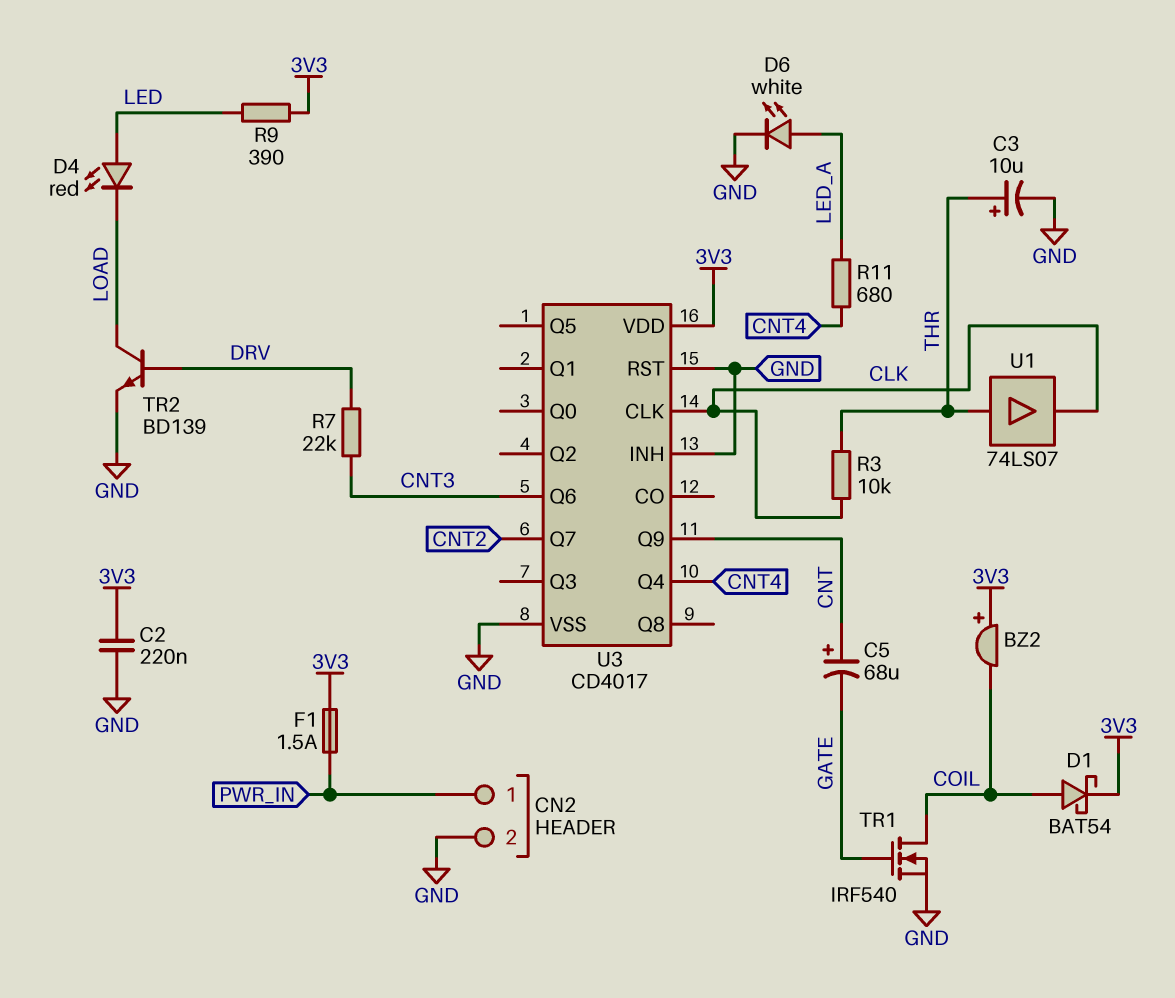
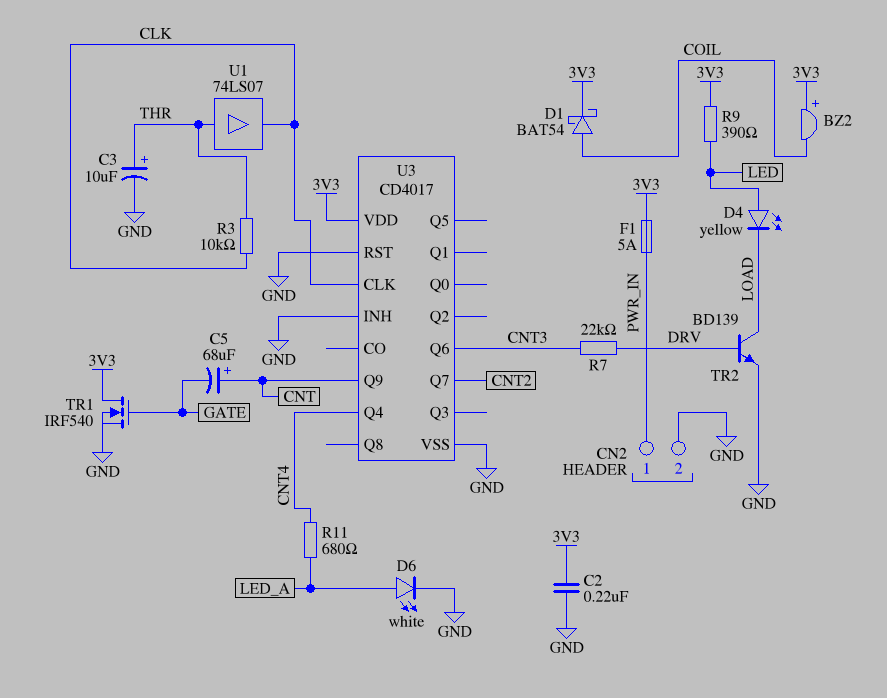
D4: LED red (A LED, K LOAD) -> LED yellow (A LED, K LOAD)
F1: 1.5A (3V3, PWR_IN) -> 5A (3V3, PWR_IN)
TR1: NMOS IRF540 (G GATE, D COIL, S GND) -> NMOS IRF540 (G GATE, D 3V3, S GND)

